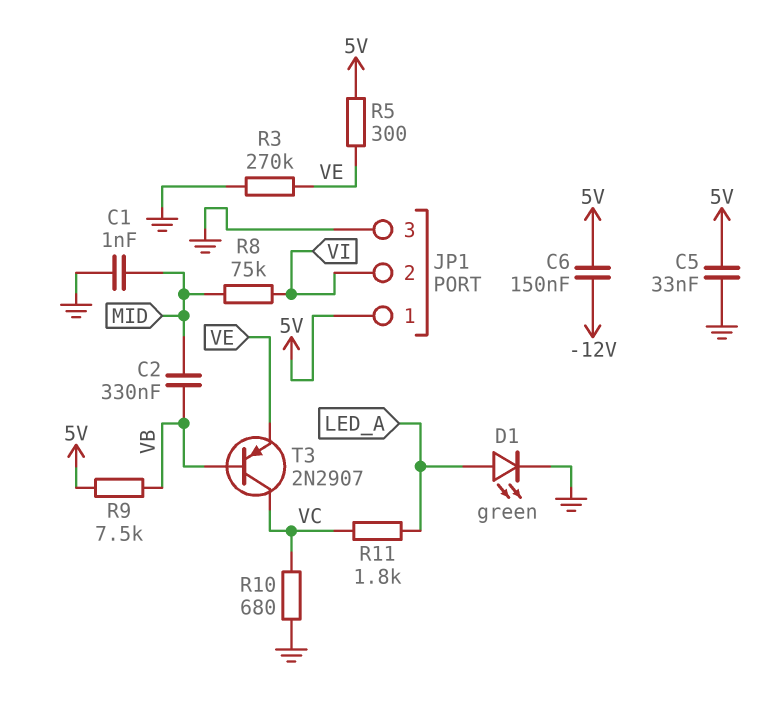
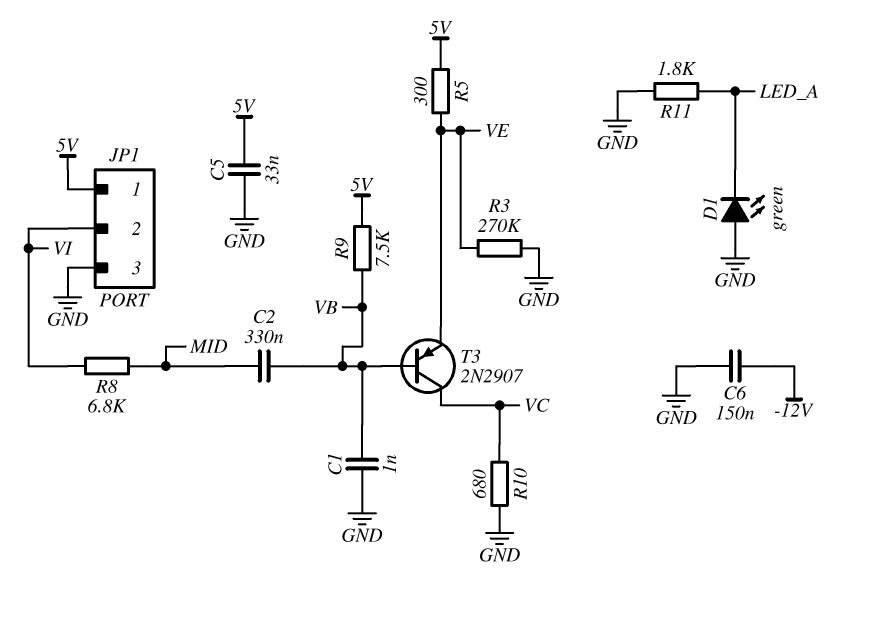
C1: 1nF (GND, MID) -> 1nF (GND, VB)
C6: 150nF (-12V, 5V) -> 150nF (-12V, GND)
D1: LED green (A LED_A, K GND) -> LED green (A GND, K LED_A)
R8: 75k (MID, VI) -> 6.8k (MID, VI)
R11: 1.8k (LED_A, VC) -> 1.8k (GND, LED_A)

